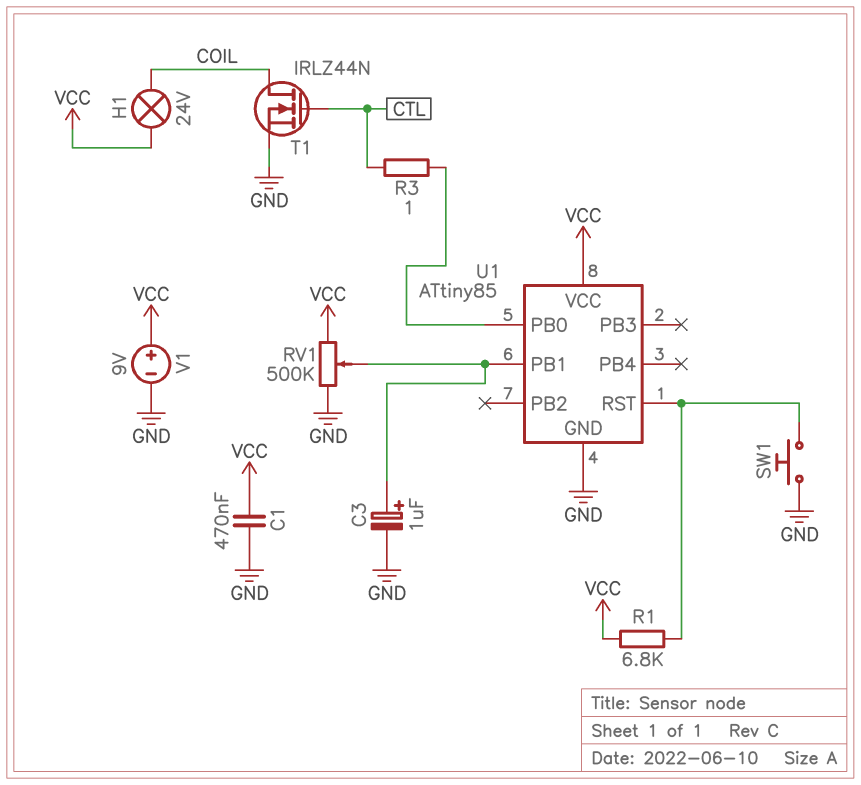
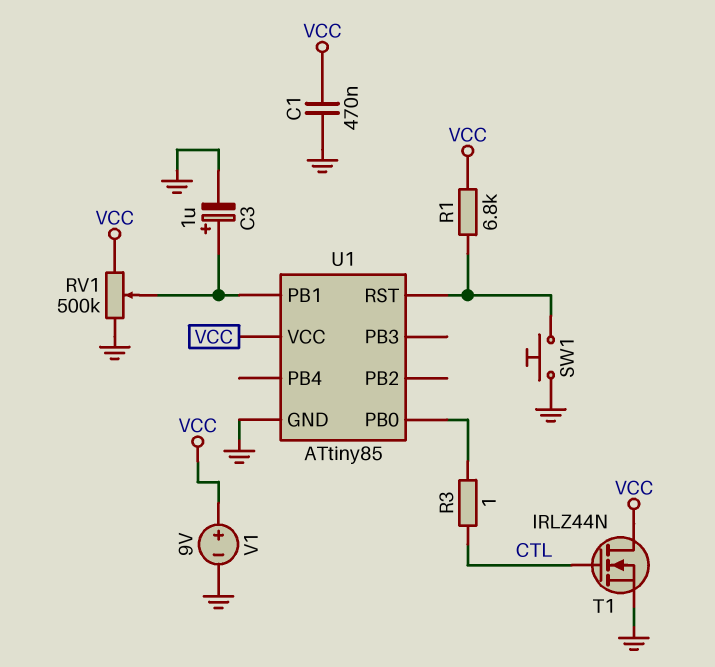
H1: lamp 24V (COIL, VCC) -> none
T1: NMOS IRLZ44N (G CTL, D COIL, S GND) -> NMOS IRLZ44N (G CTL, D VCC, S GND)

